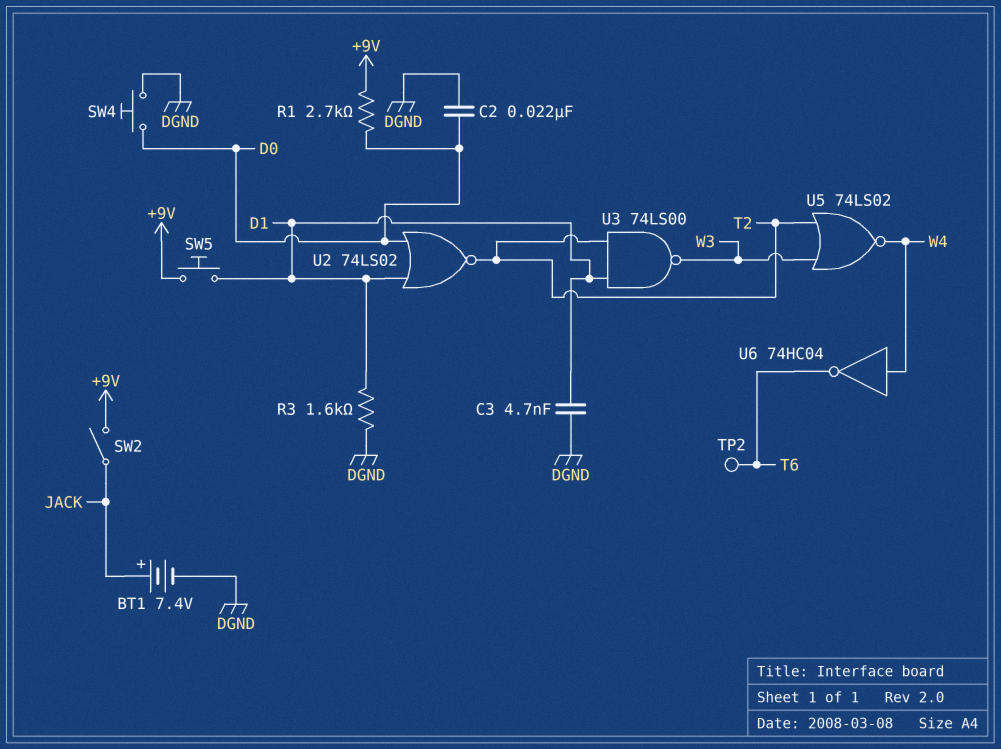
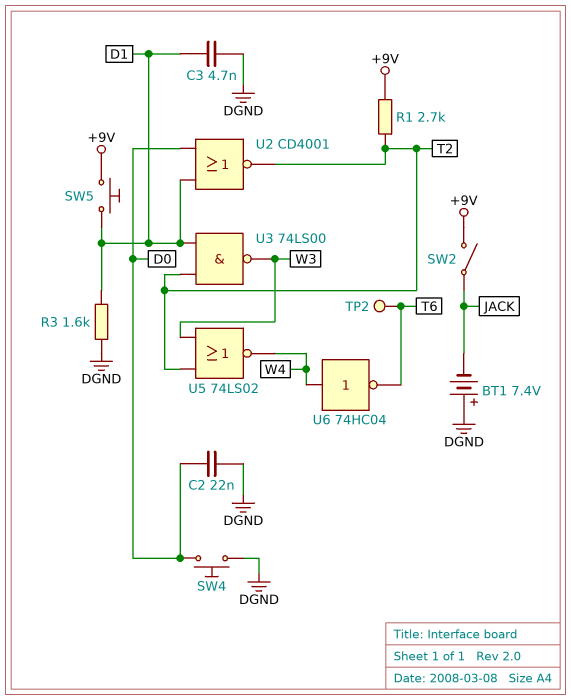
BT1: 7.4V (plus JACK, minus DGND) -> 7.4V (plus DGND, minus JACK)
R1: 2.7k (+9V, D0) -> 2.7k (+9V, T2)
U2: NOR 74LS02 (in D0, in D1, out T2) -> NOR CD4001 (in D0, in D1, out T2)

